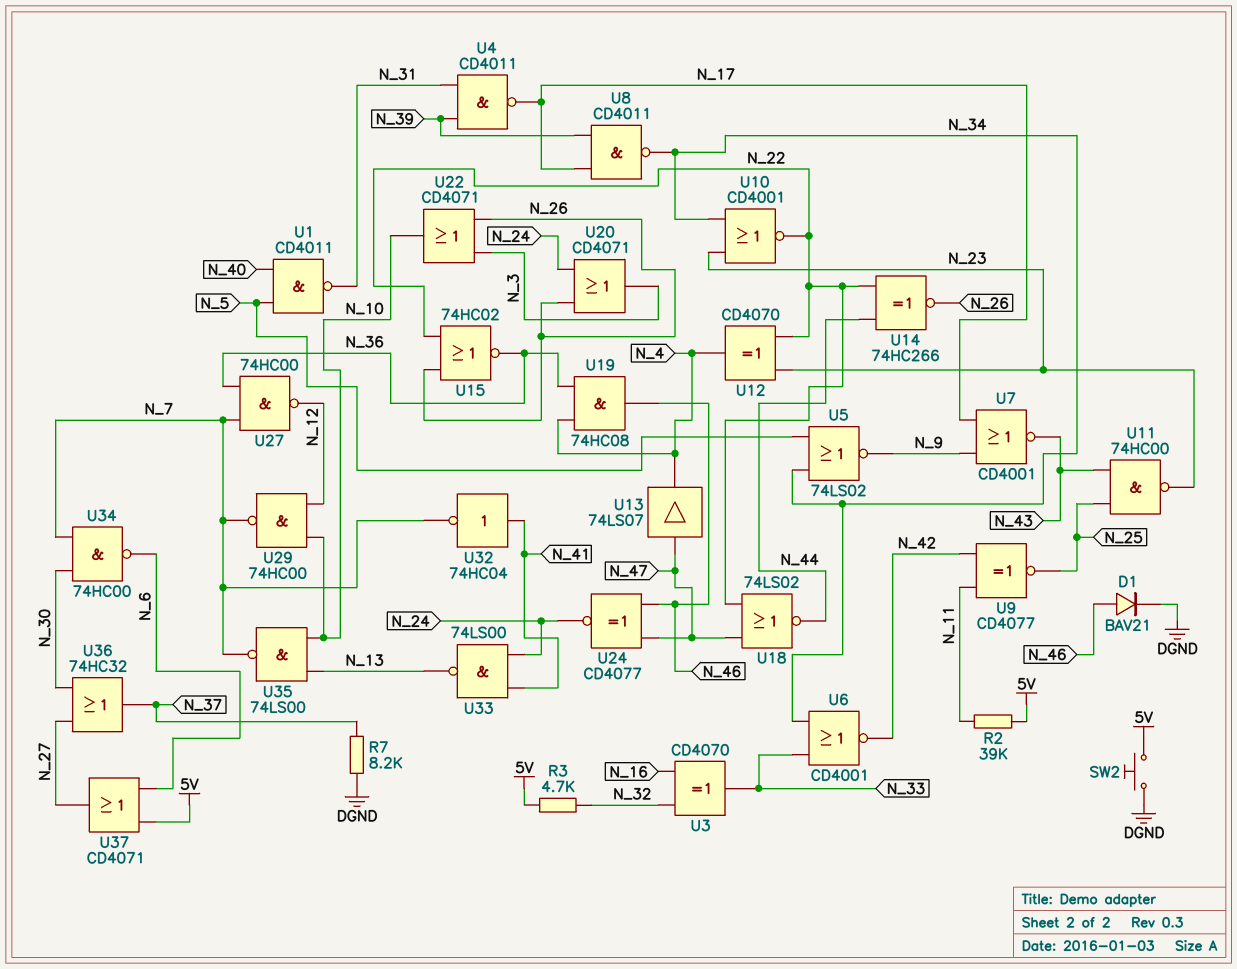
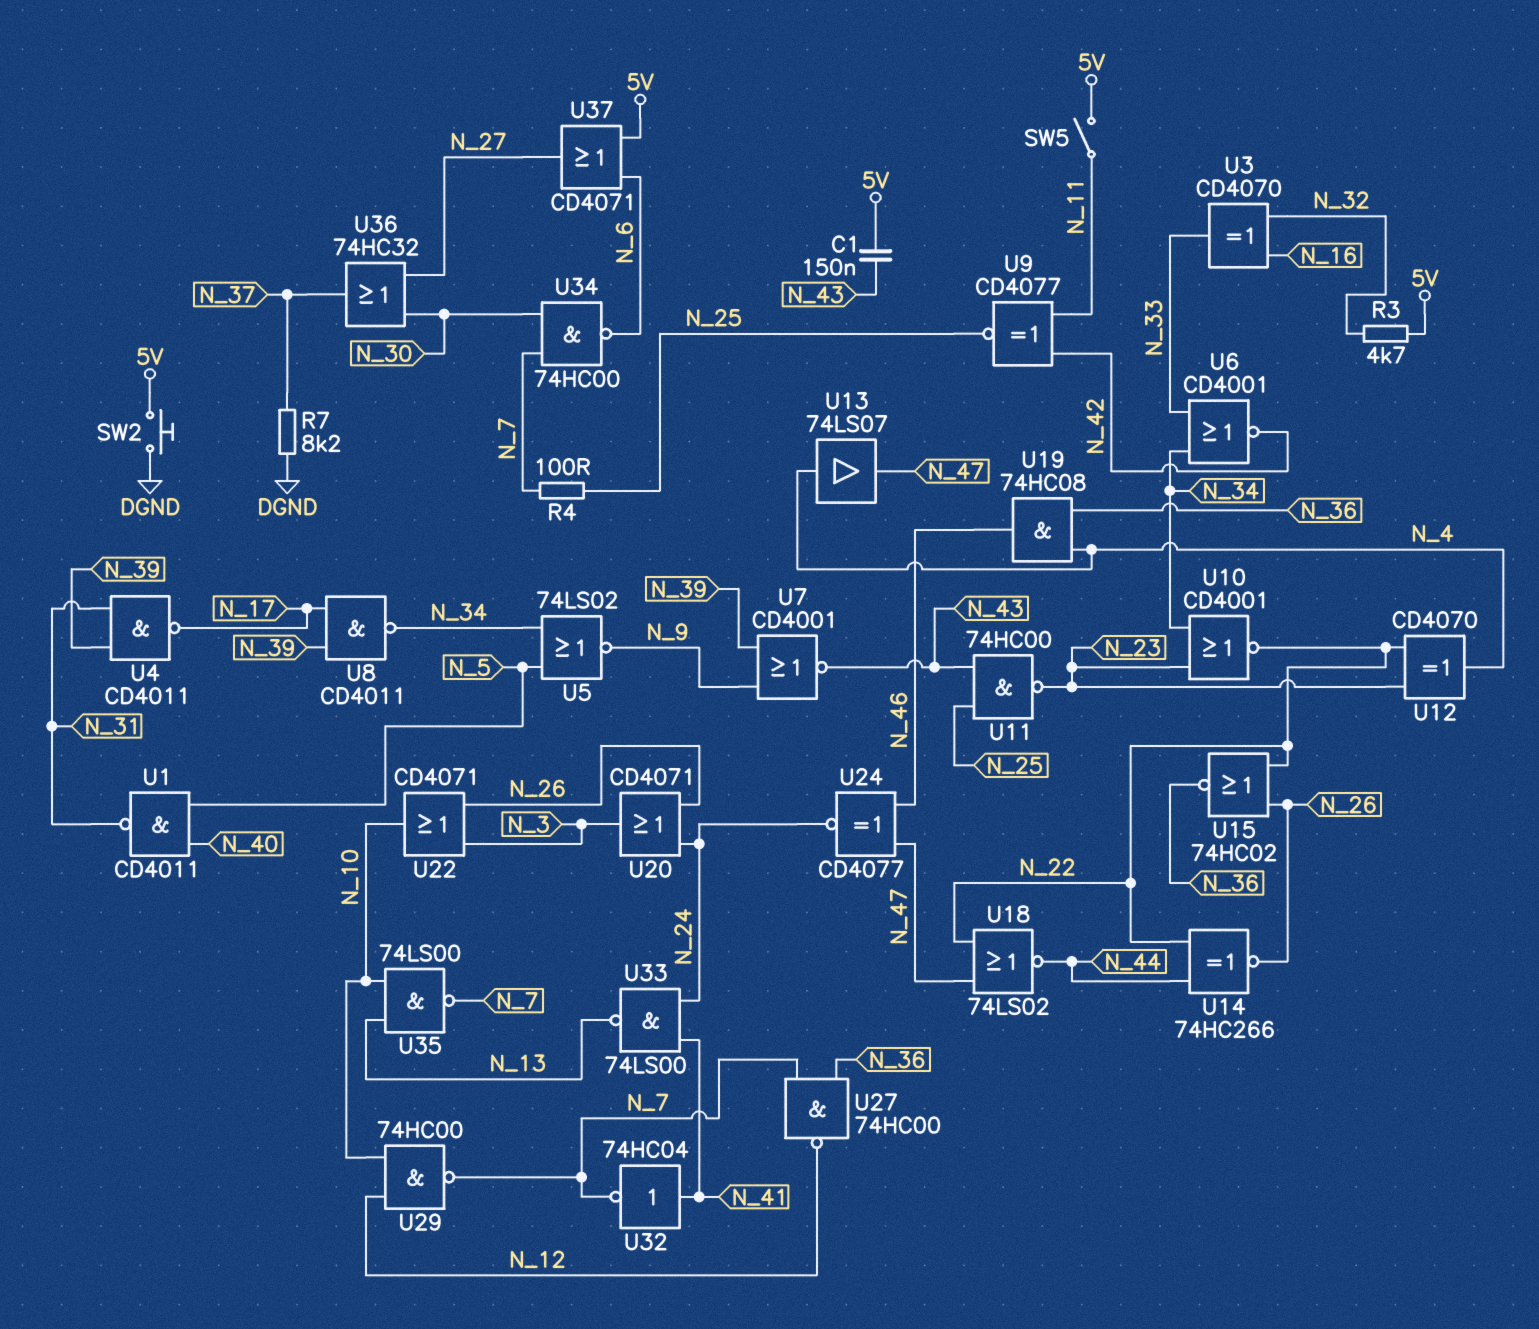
C1: none -> 150nF (5V, N_43)
D1: diode BAV21 (A N_46, K DGND) -> none
R2: 39k (5V, N_11) -> none
R4: none -> 100 (N_7, N_25)
SW5: none -> switch (5V, N_11)
U7: NOR CD4001 (in N_9, in N_17, out N_43) -> NOR CD4001 (in N_9, in N_39, out N_43)
U13: buffer 74LS07 (in N_47, out N_4) -> buffer 74LS07 (in N_4, out N_47)

